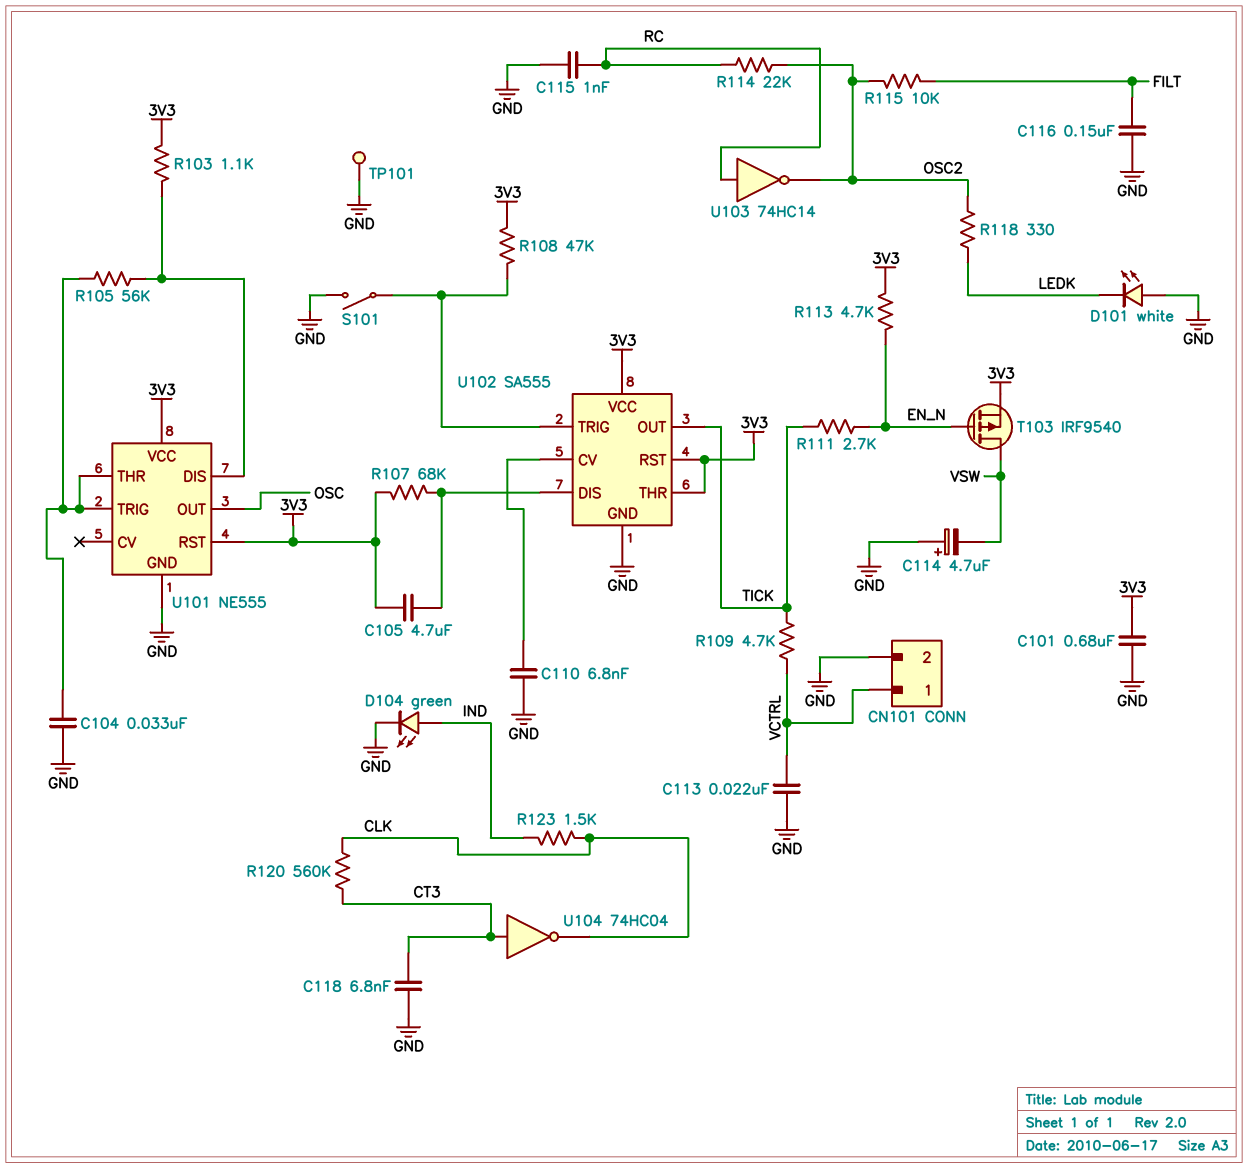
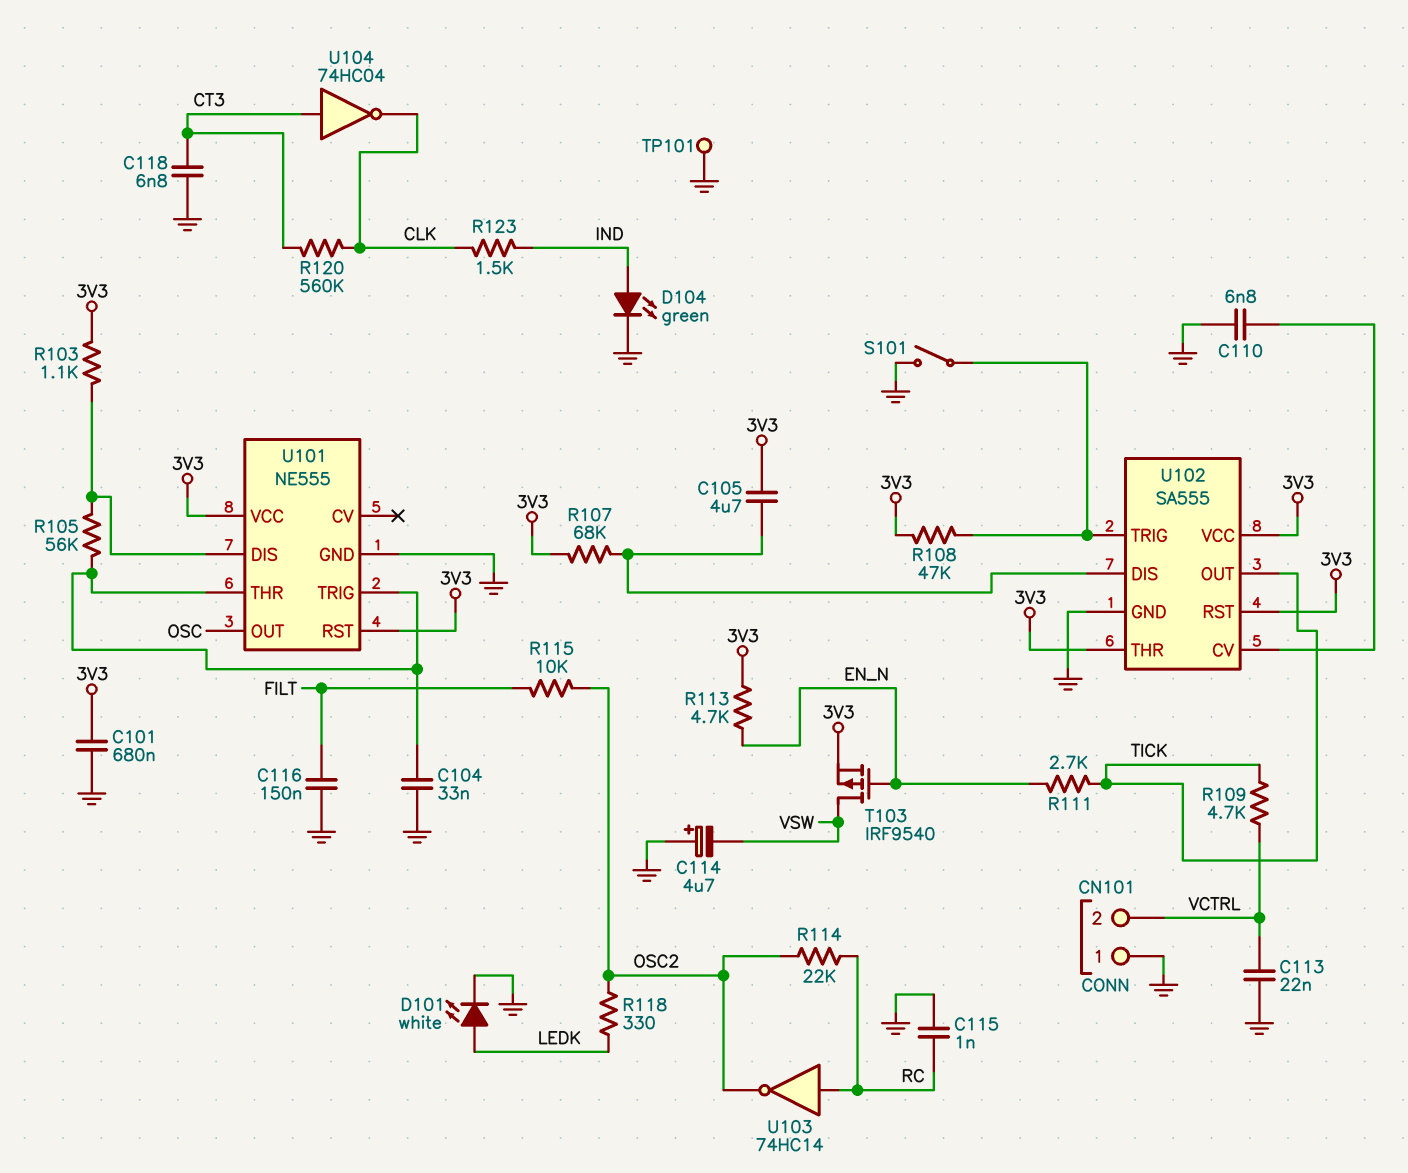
CN101 pin 1: VCTRL -> GND
CN101 pin 2: GND -> VCTRL
D101: LED white (A GND, K LEDK) -> LED white (A LEDK, K GND)

